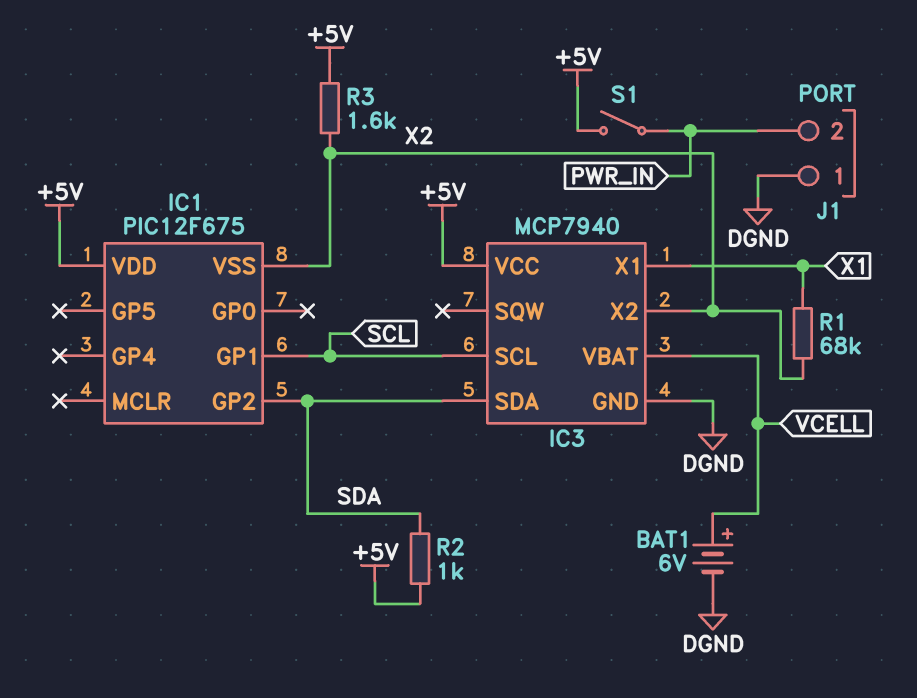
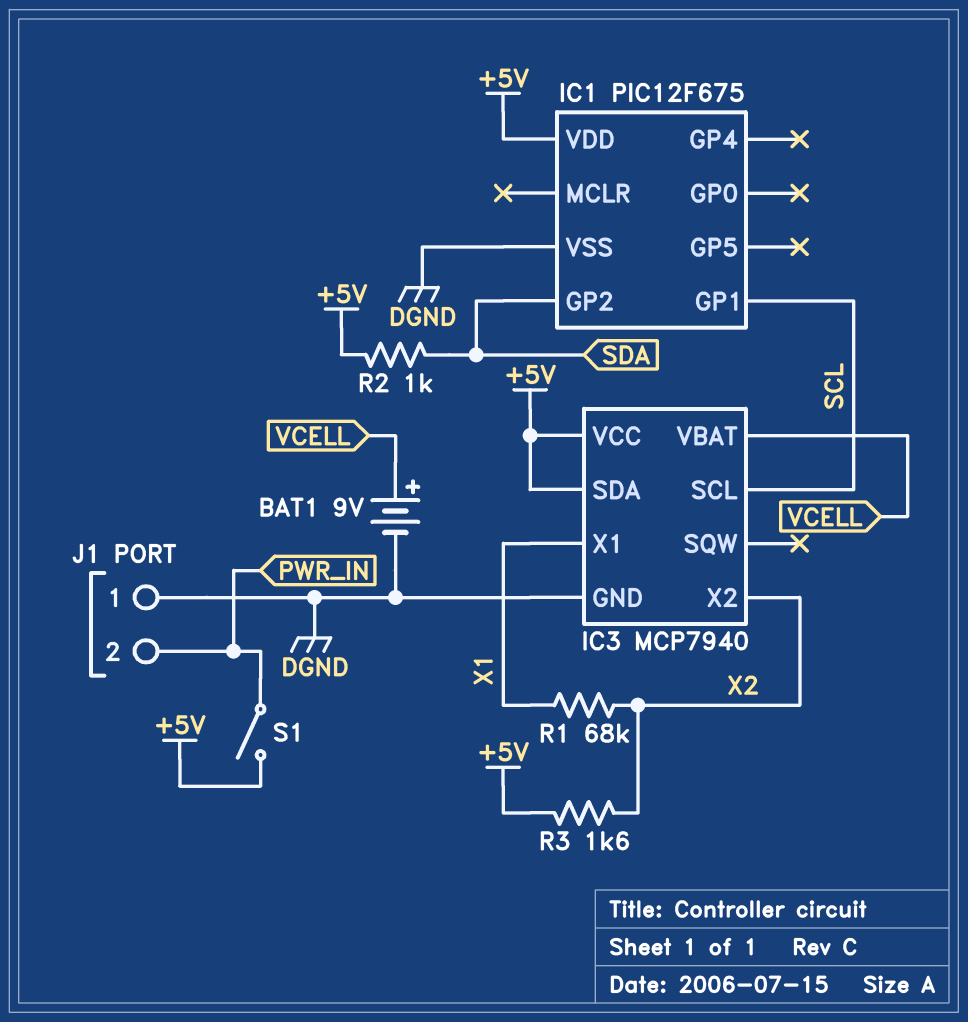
BAT1: 6V (plus VCELL, minus DGND) -> 9V (plus VCELL, minus DGND)
IC1 pin VSS: X2 -> DGND
IC3 pin SDA: SDA -> +5V

